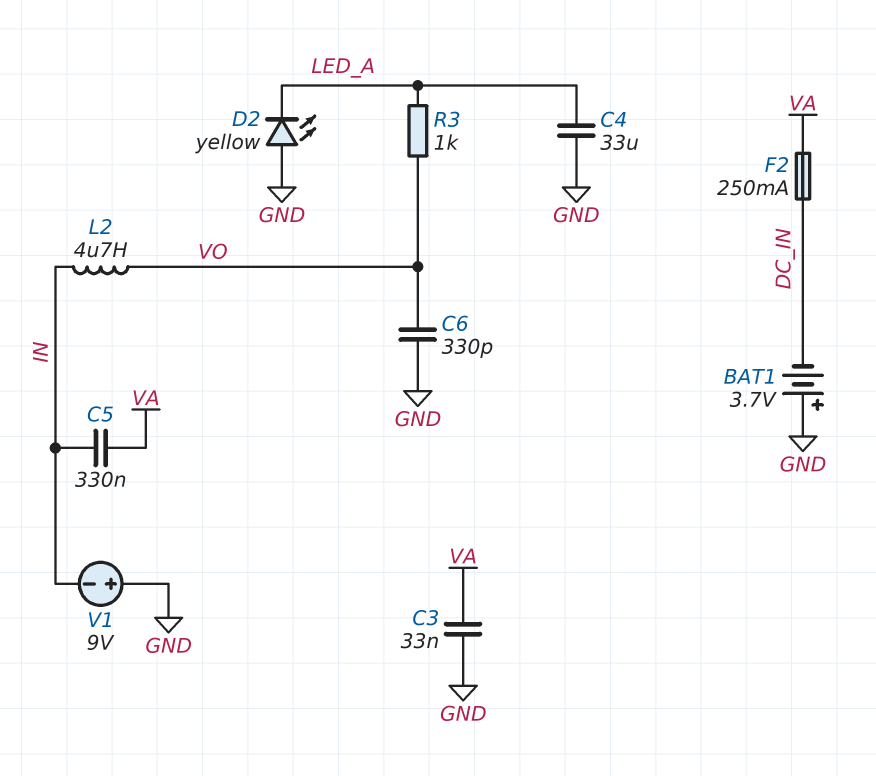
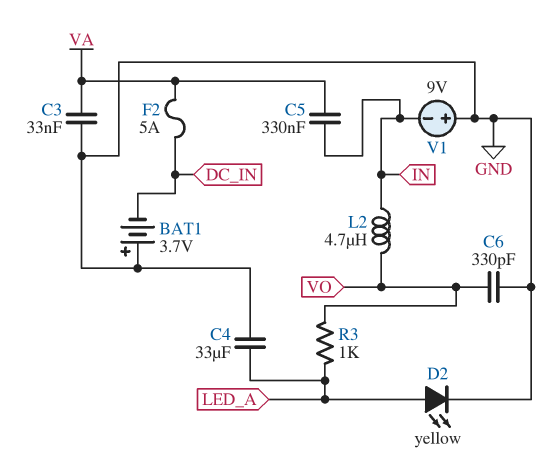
D2: LED yellow (A GND, K LED_A) -> LED yellow (A LED_A, K GND)
F2: 250mA (DC_IN, VA) -> 5A (DC_IN, VA)

